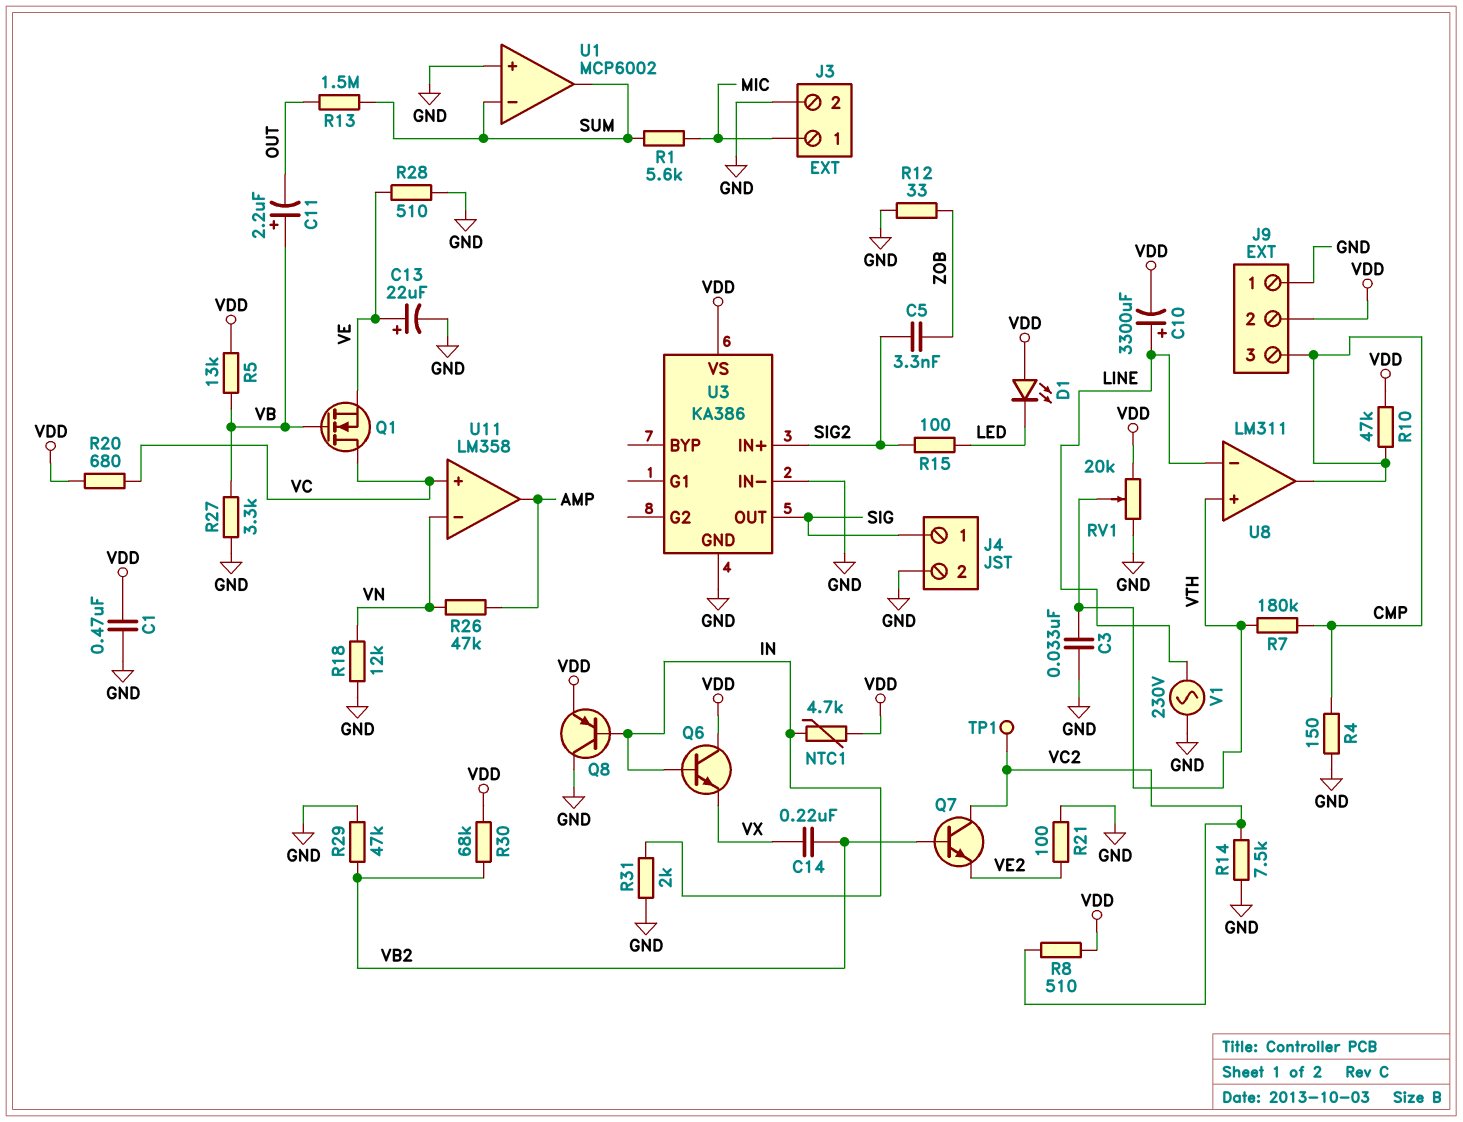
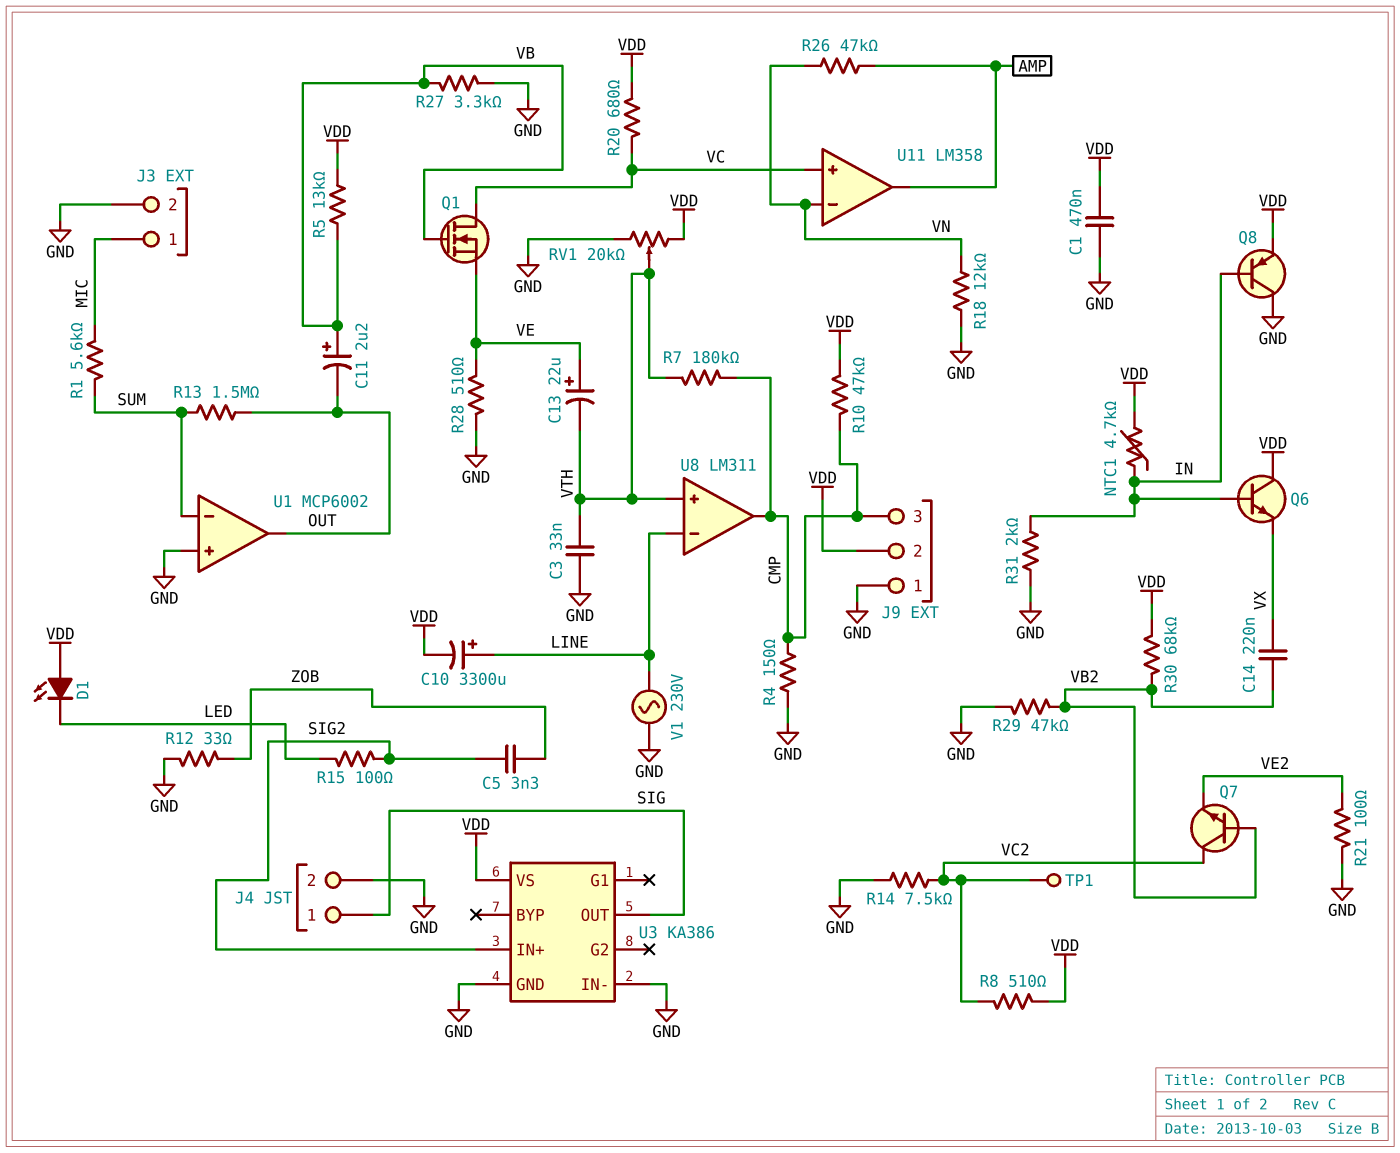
C13: 22uF (plus VE, minus GND) -> 22uF (plus VE, minus VTH)
U1 pin out: SUM -> OUT

